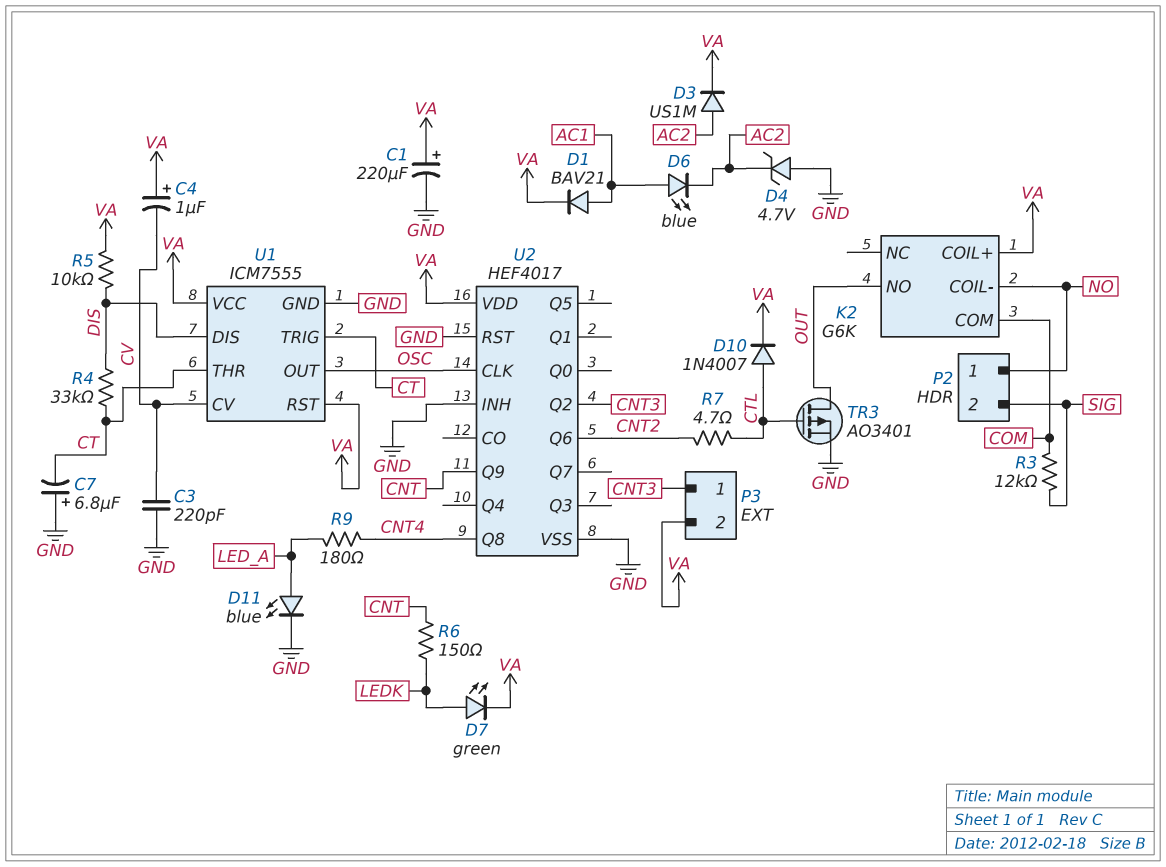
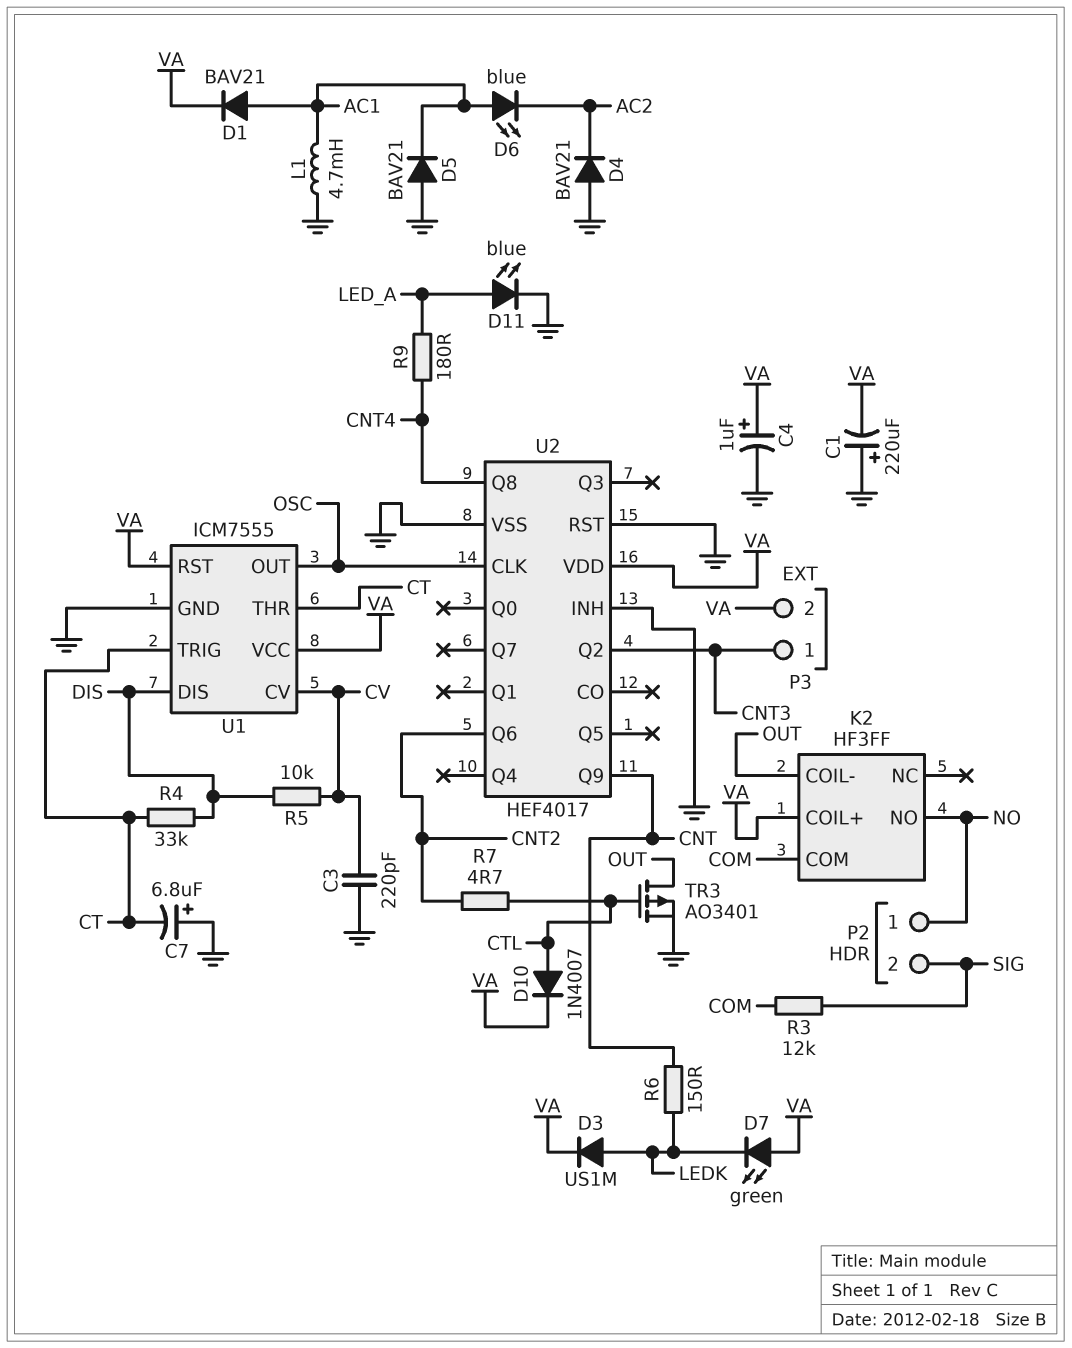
C1: 220uF (plus VA, minus GND) -> 220uF (plus GND, minus VA)
C4: 1uF (plus VA, minus CV) -> 1uF (plus VA, minus GND)
D3: diode US1M (A AC2, K VA) -> diode US1M (A LEDK, K VA)
D4: zener 4.7V (A GND, K AC2) -> diode BAV21 (A GND, K AC2)
D5: none -> diode BAV21 (A GND, K AC1)
D7: LED green (A LEDK, K VA) -> LED green (A VA, K LEDK)
K2: G6K -> HF3FF
K2 pin COIL-: NO -> OUT
K2 pin NO: OUT -> NO
L1: none -> 4.7mH (AC1, GND)
R5: 10k (DIS, VA) -> 10k (CV, DIS)

